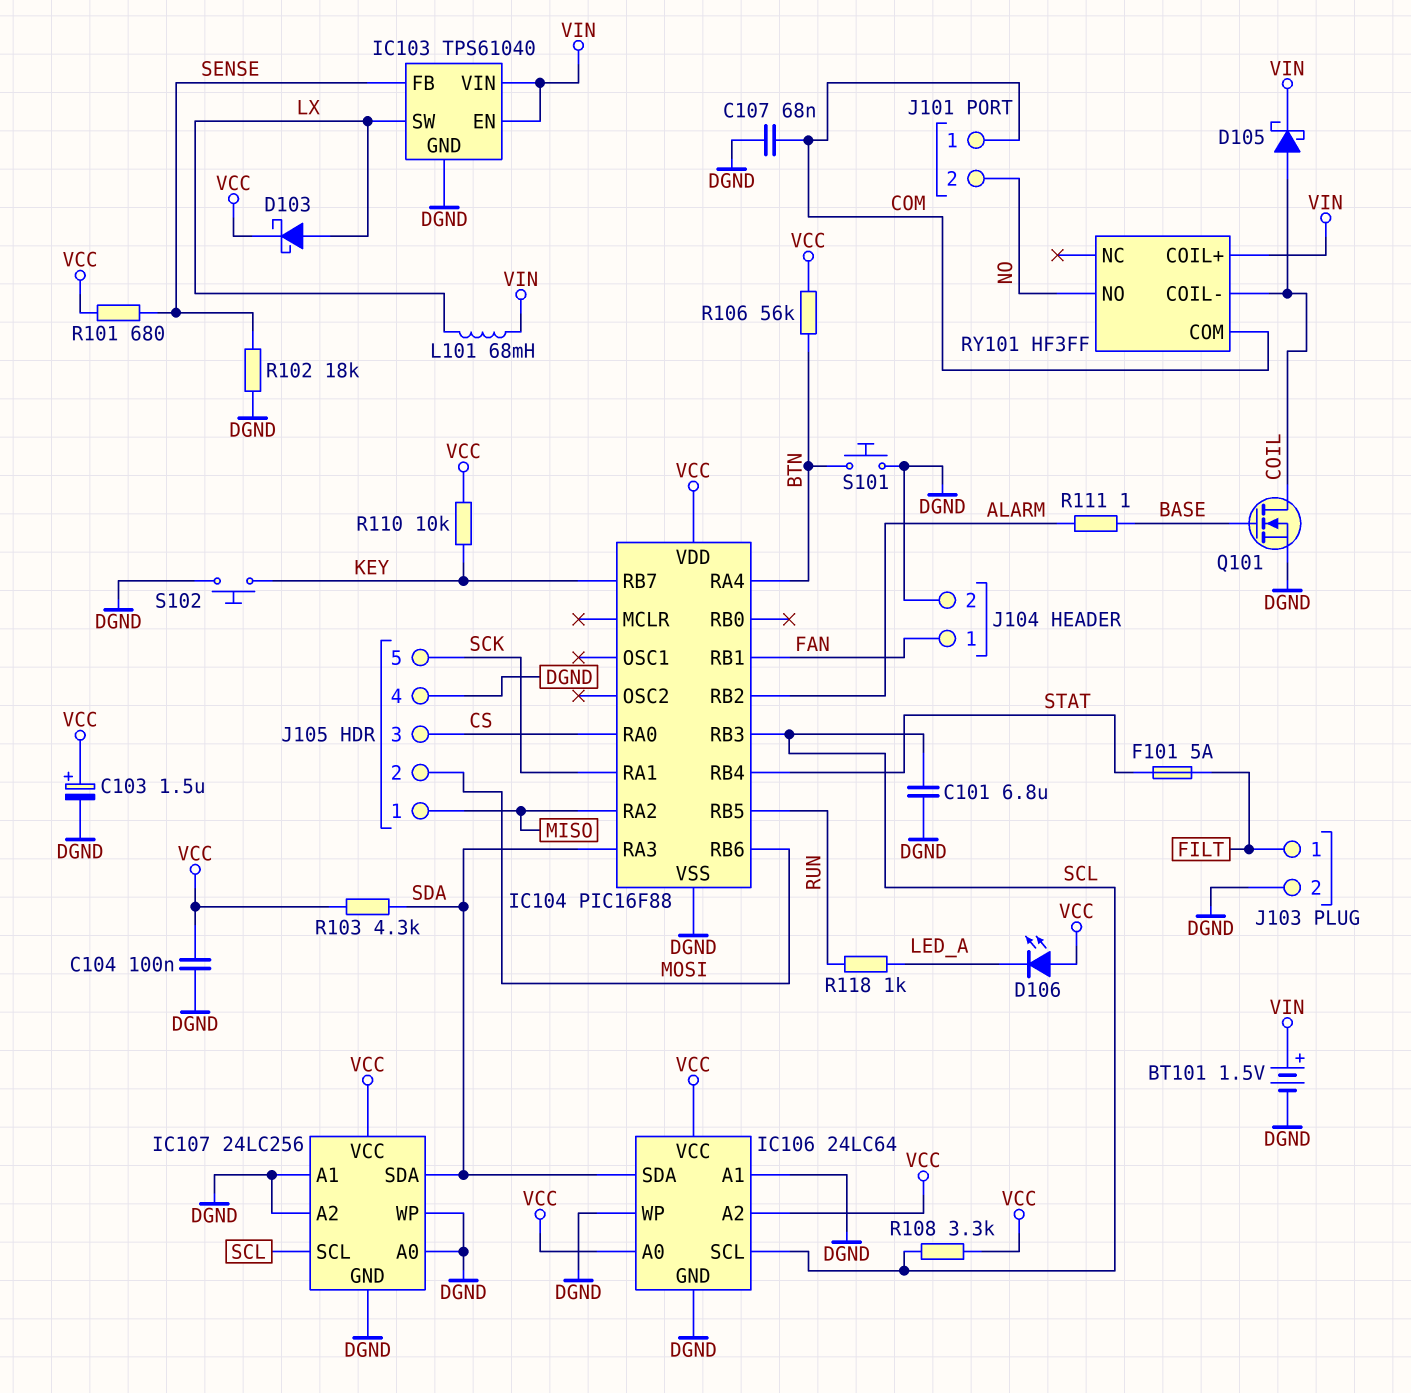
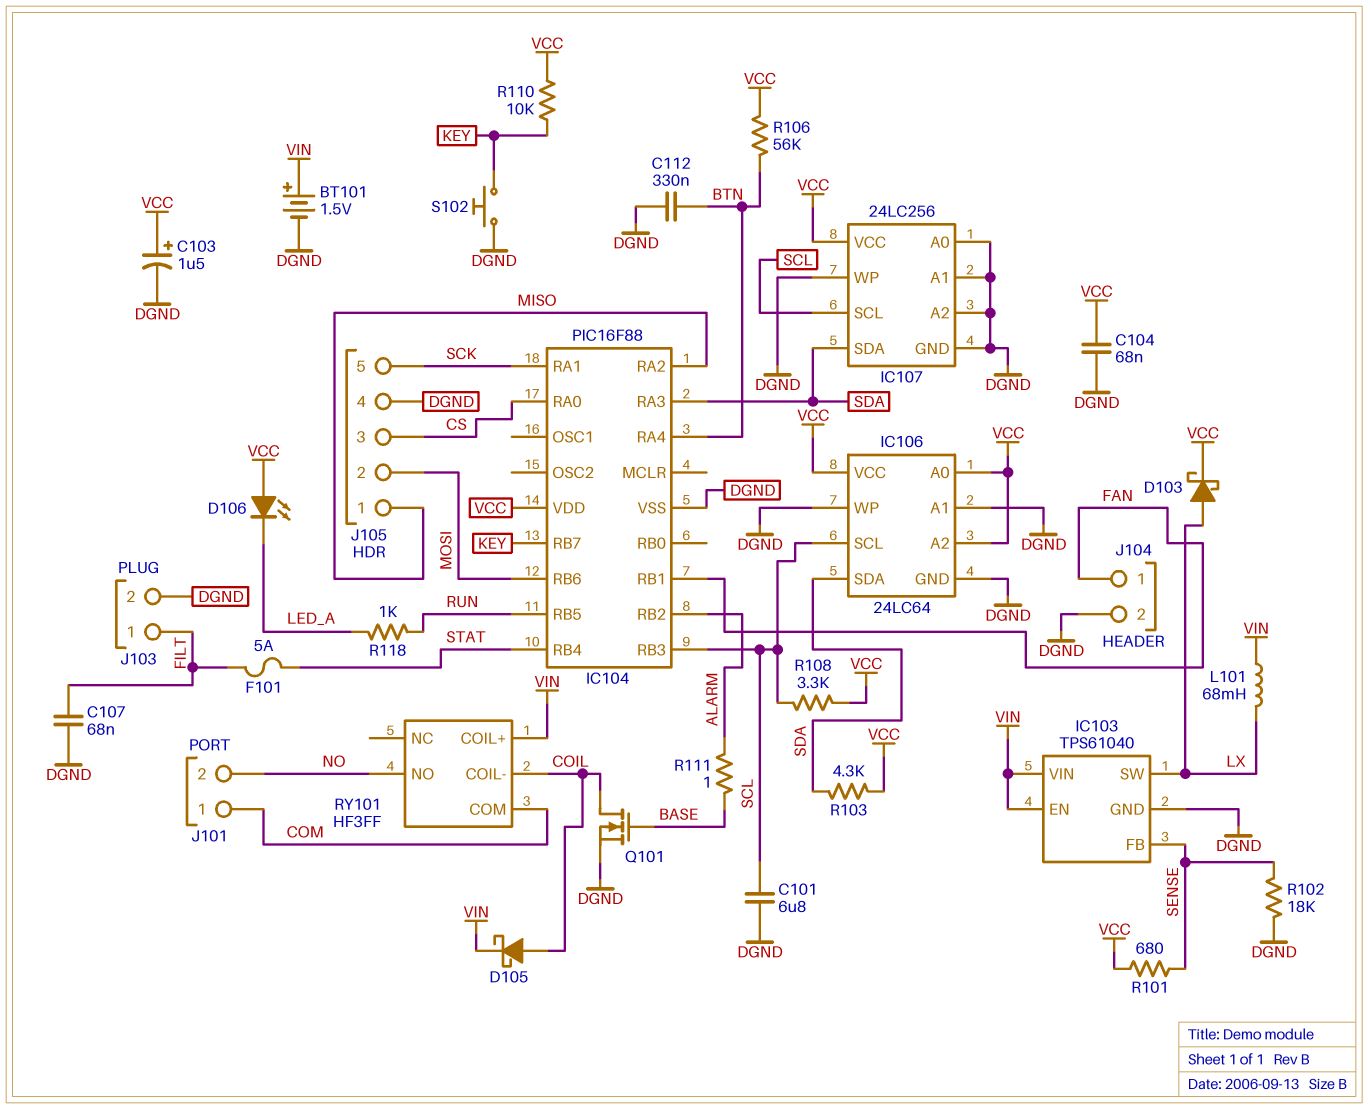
C104: 100nF (DGND, VCC) -> 68nF (DGND, VCC)
C107: 68nF (COM, DGND) -> 68nF (DGND, FILT)
C112: none -> 330nF (BTN, DGND)
S101: button (BTN, DGND) -> none

